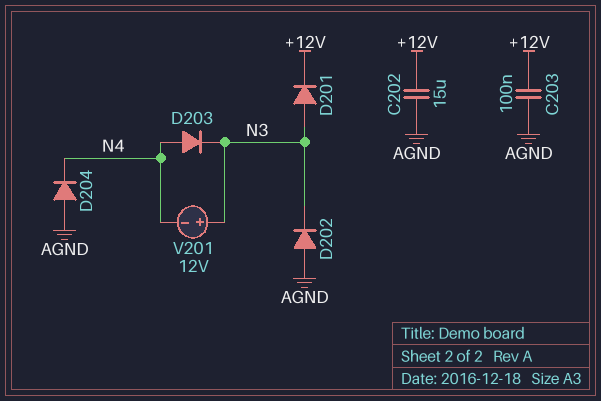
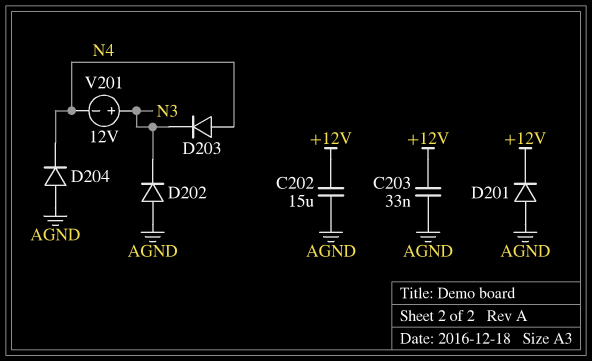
C203: 100nF (+12V, AGND) -> 33nF (+12V, AGND)
D201: diode (A N3, K +12V) -> diode (A AGND, K +12V)

